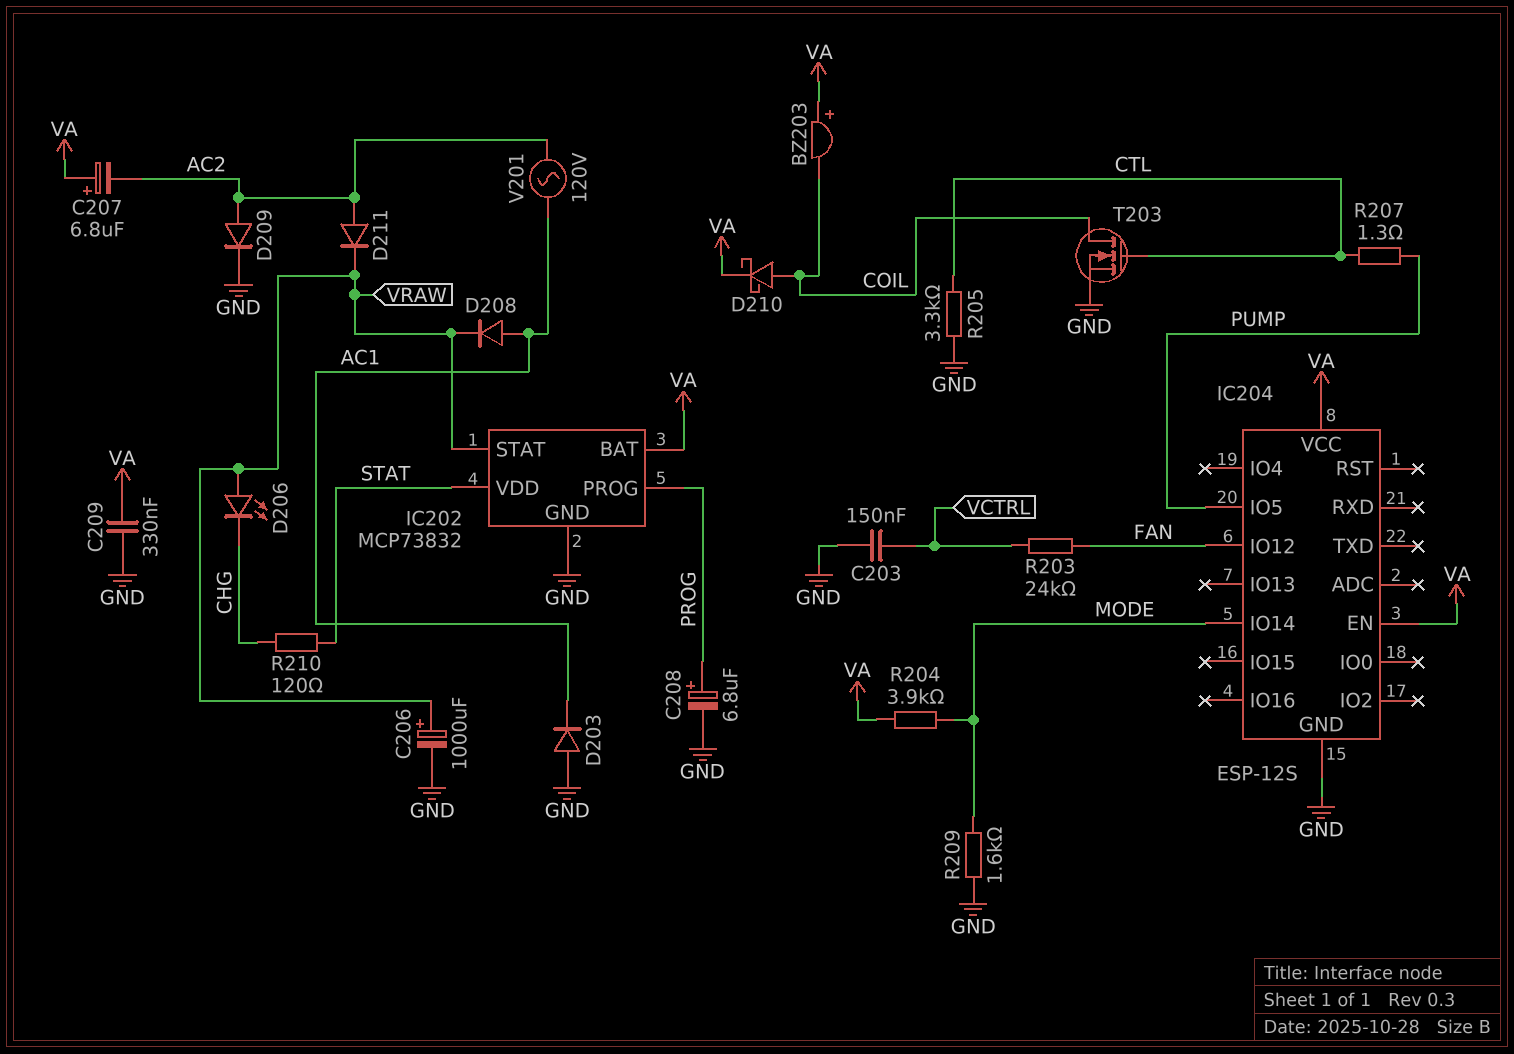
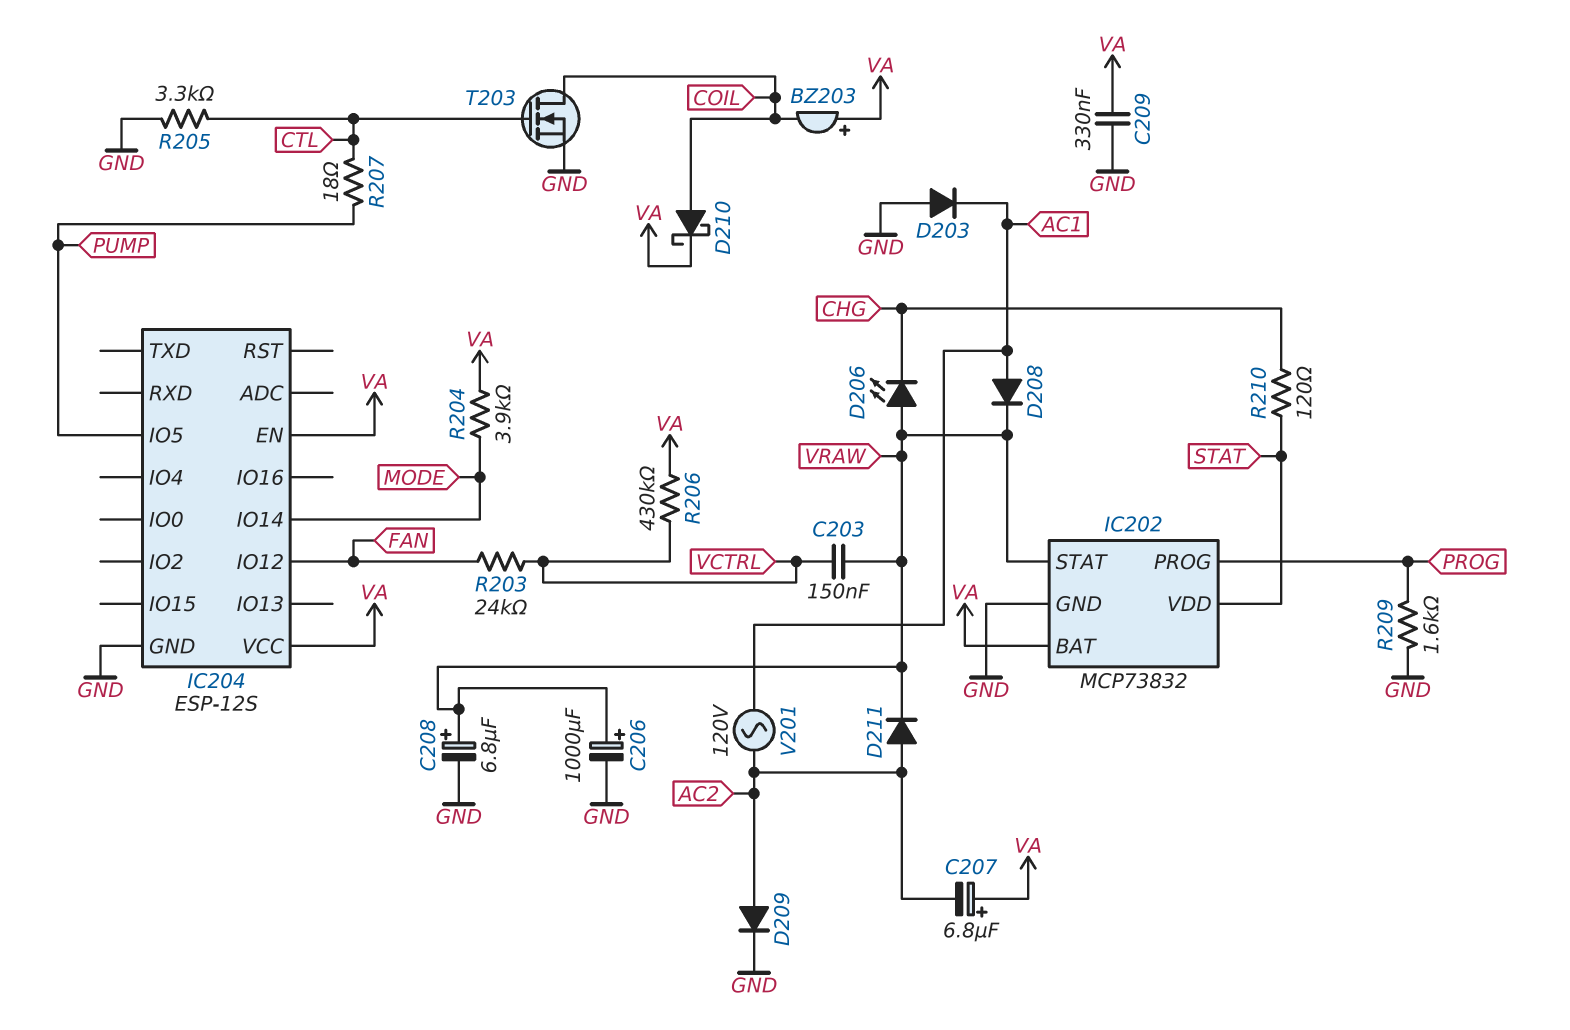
C203: 150nF (GND, VCTRL) -> 150nF (VCTRL, VRAW)
C208: 6.8uF (plus PROG, minus GND) -> 6.8uF (plus VRAW, minus GND)
R206: none -> 430k (VA, VCTRL)
R207: 1.3 (CTL, PUMP) -> 18 (CTL, PUMP)
R209: 1.6k (GND, MODE) -> 1.6k (GND, PROG)

